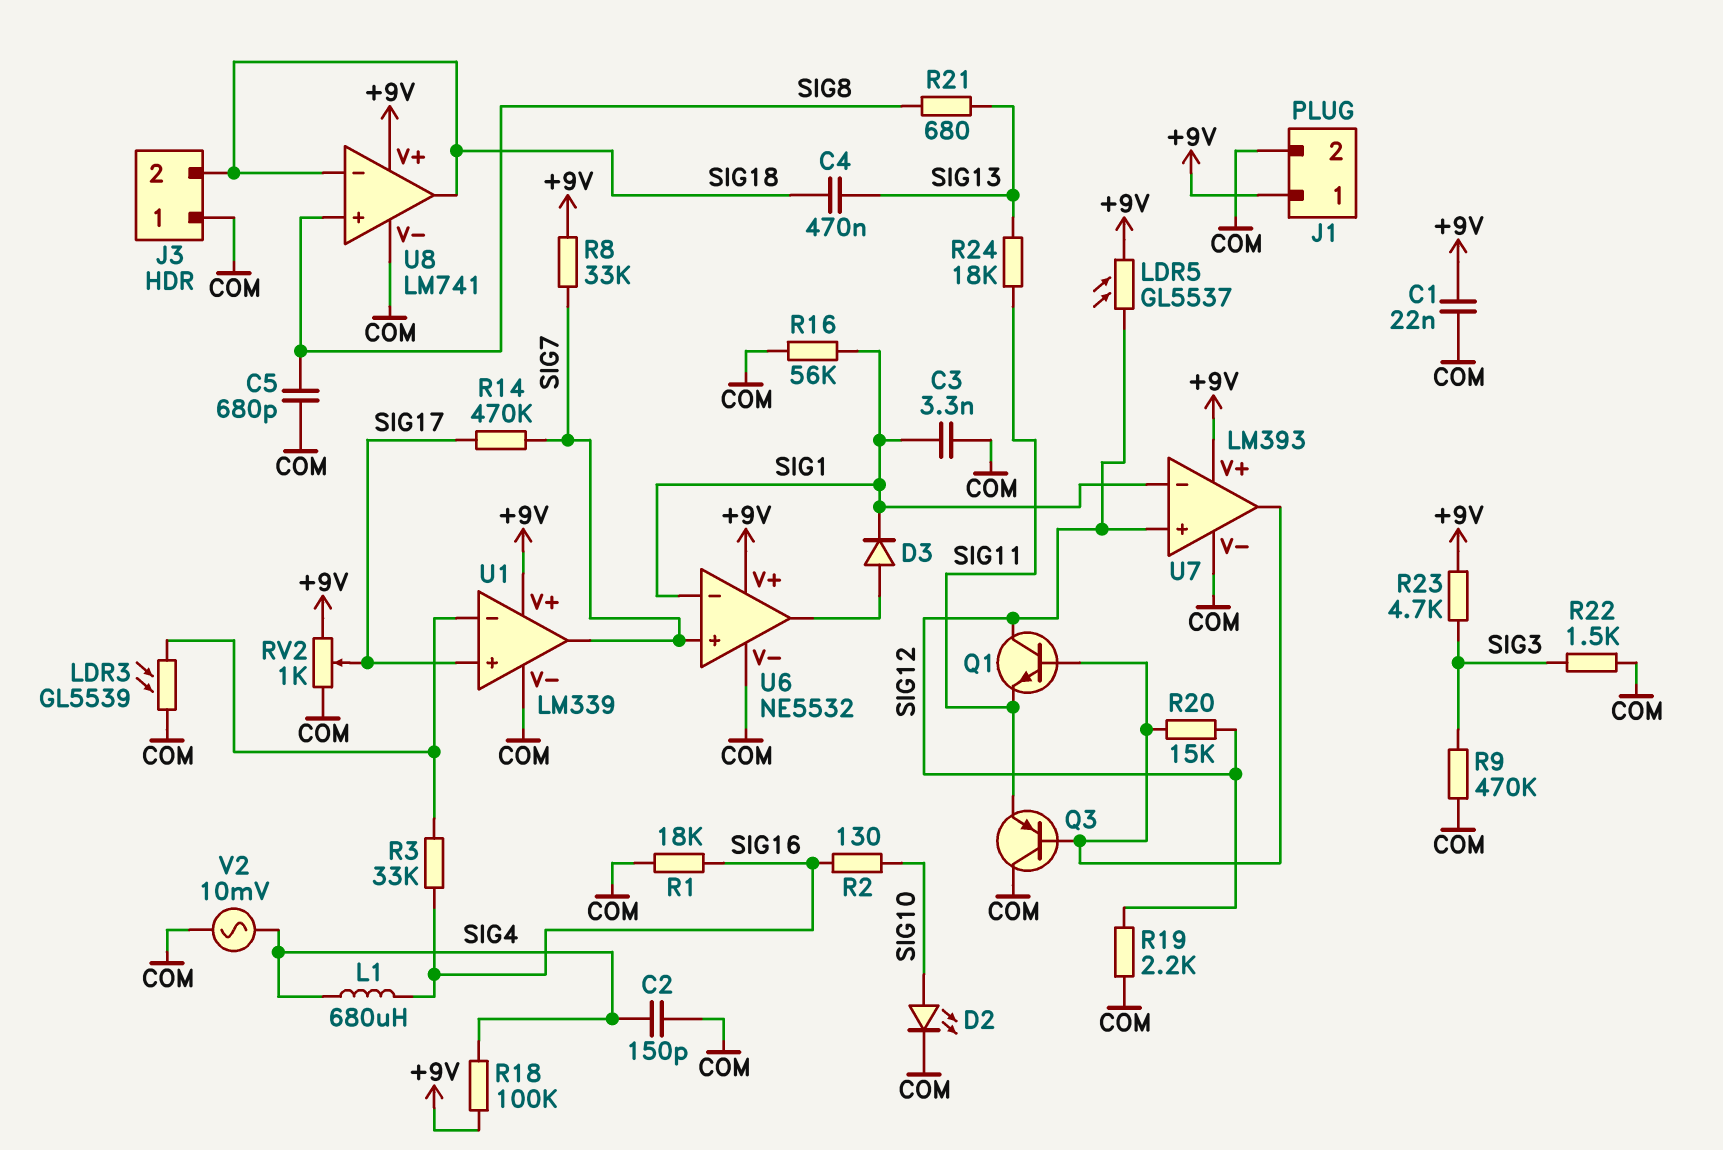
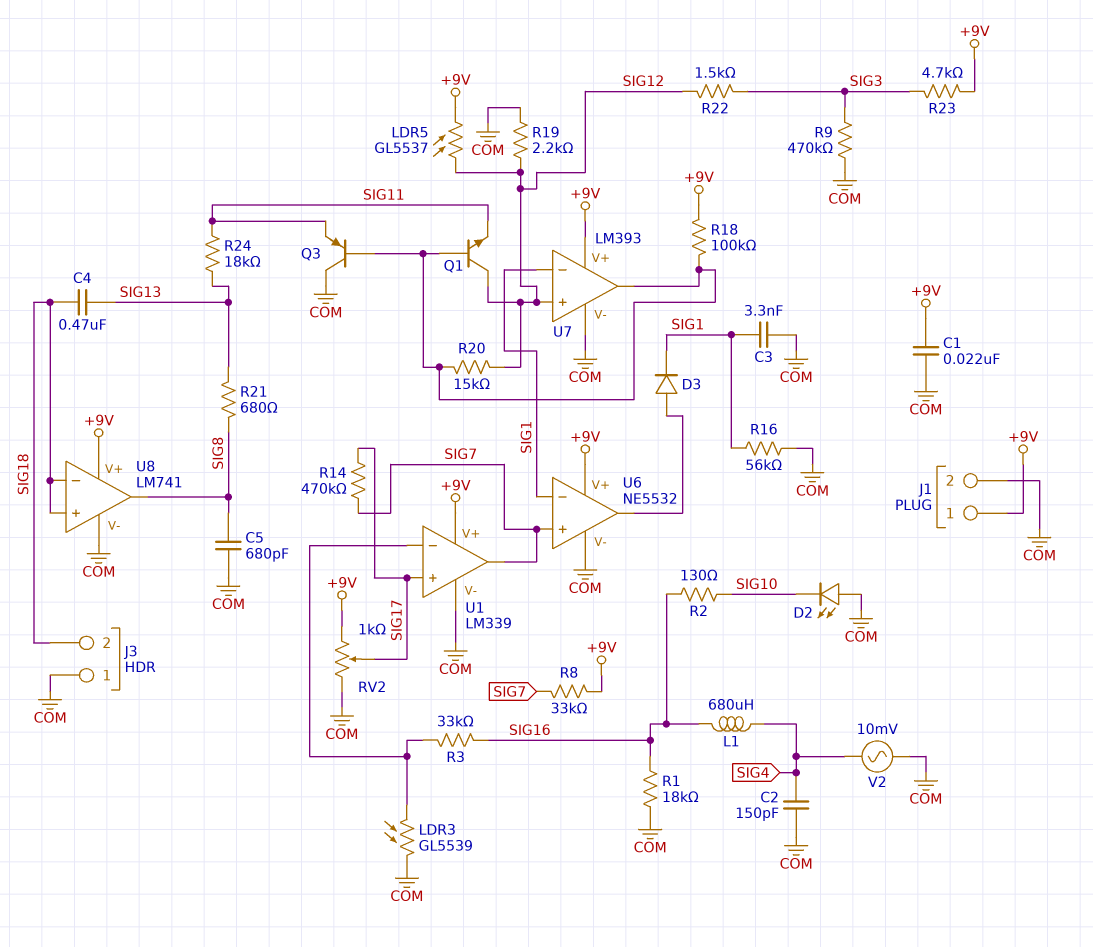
D2: LED (A SIG10, K COM) -> LED (A COM, K SIG10)
R18: 100k (+9V, SIG4) -> 100k (+9V, U7/out)
R22: 1.5k (COM, SIG3) -> 1.5k (SIG3, SIG12)
U8 pin in+: SIG8 -> SIG18
U8 pin out: SIG18 -> SIG8

